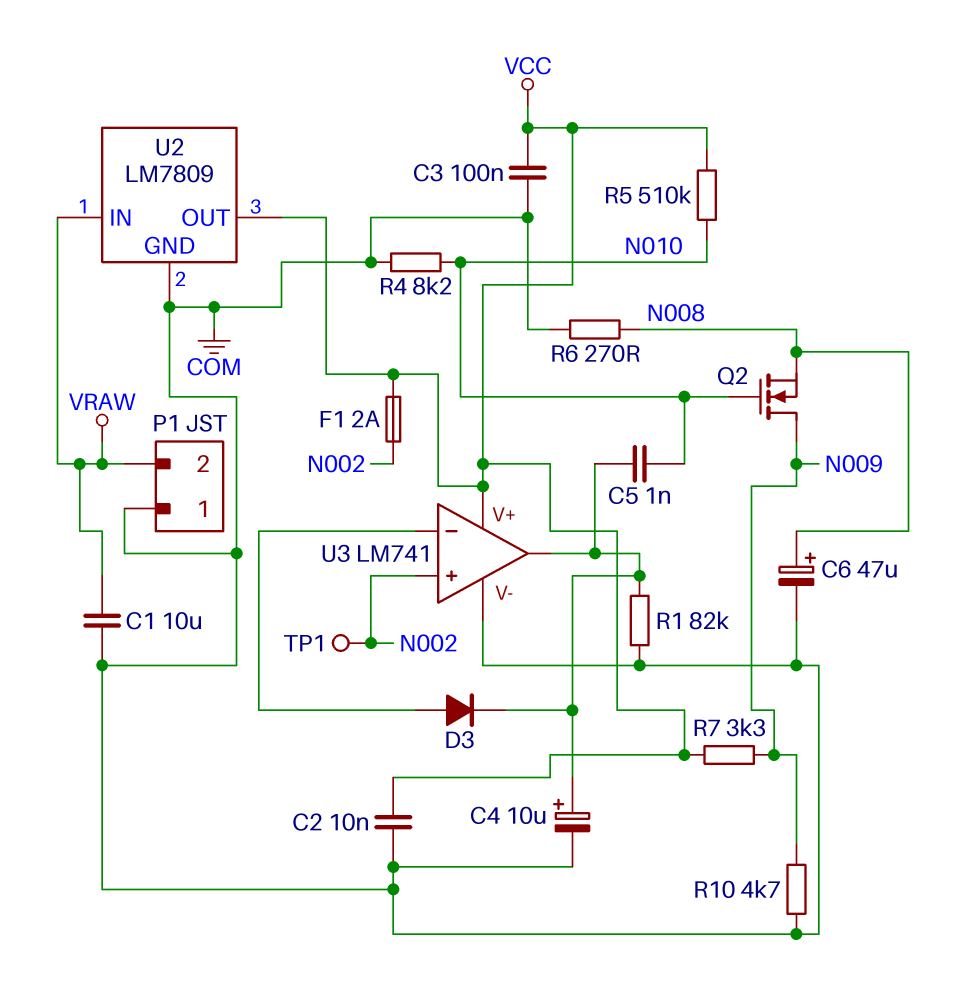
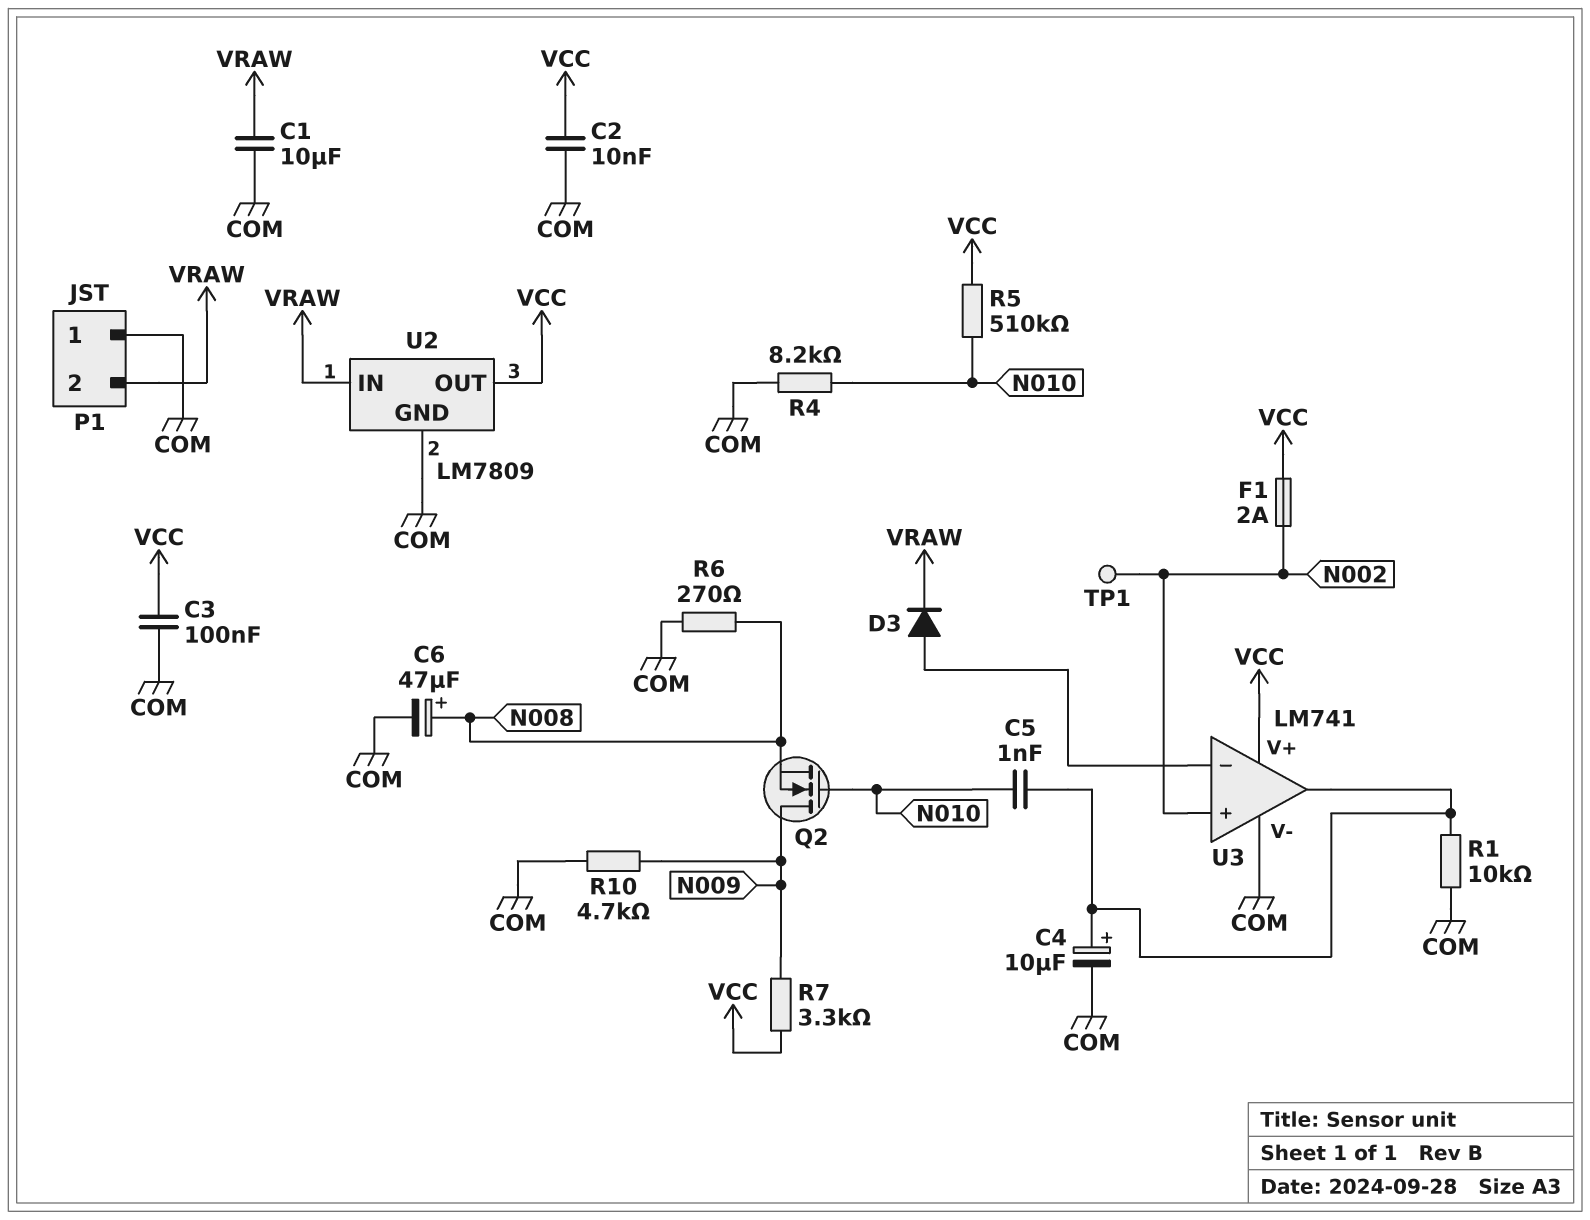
D3: diode (A U3/in-, K U3/out) -> diode (A U3/in-, K VRAW)
R1: 82k (COM, U3/out) -> 10k (COM, U3/out)

